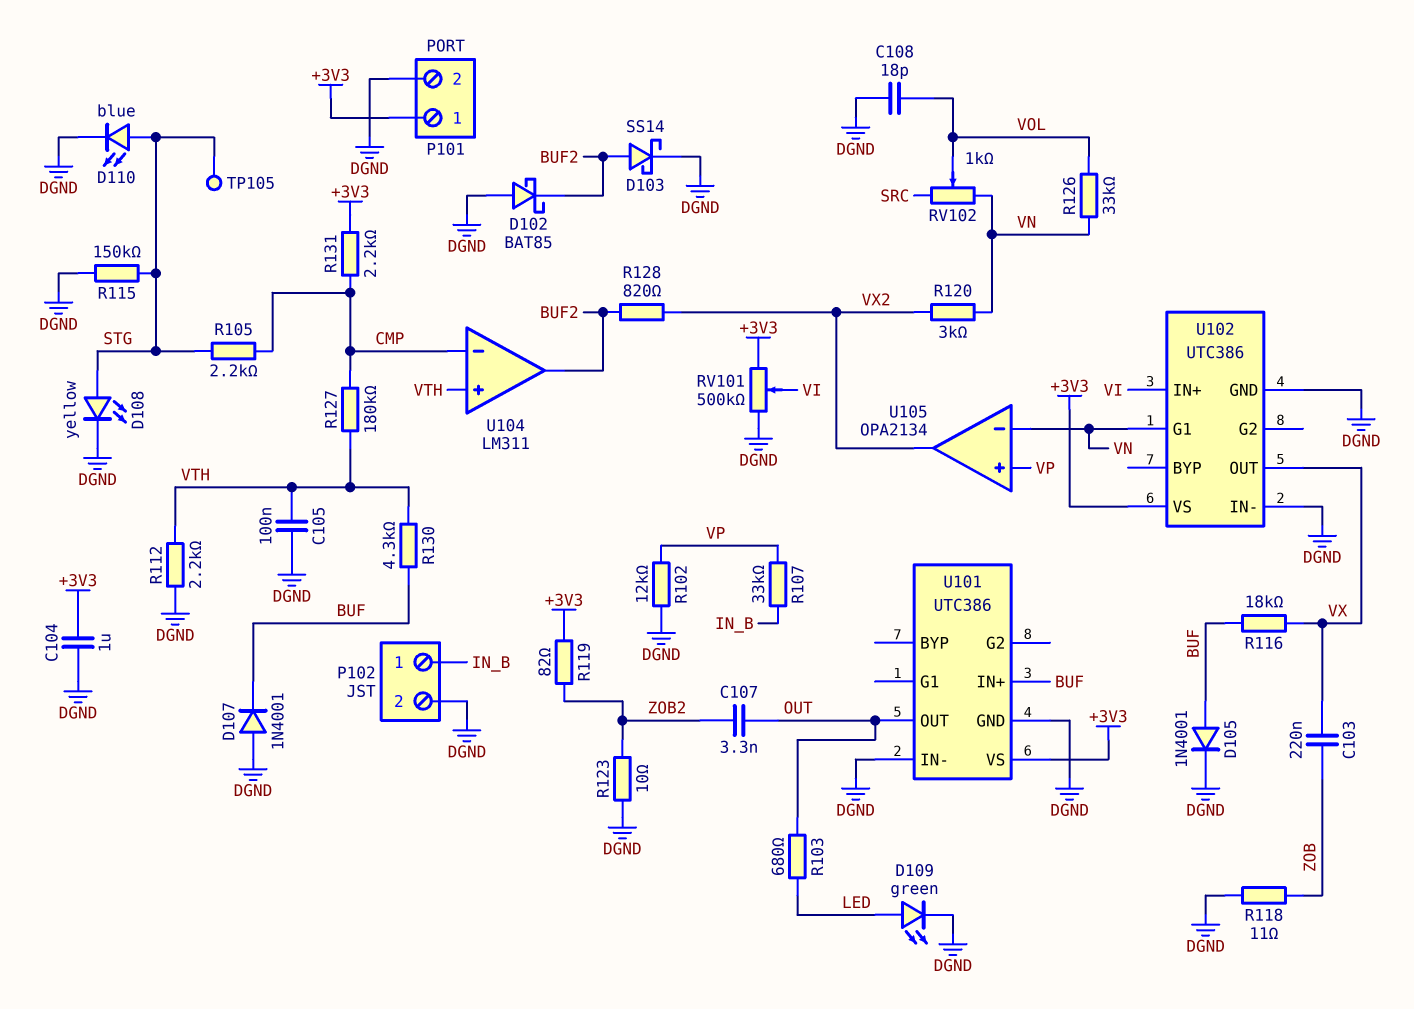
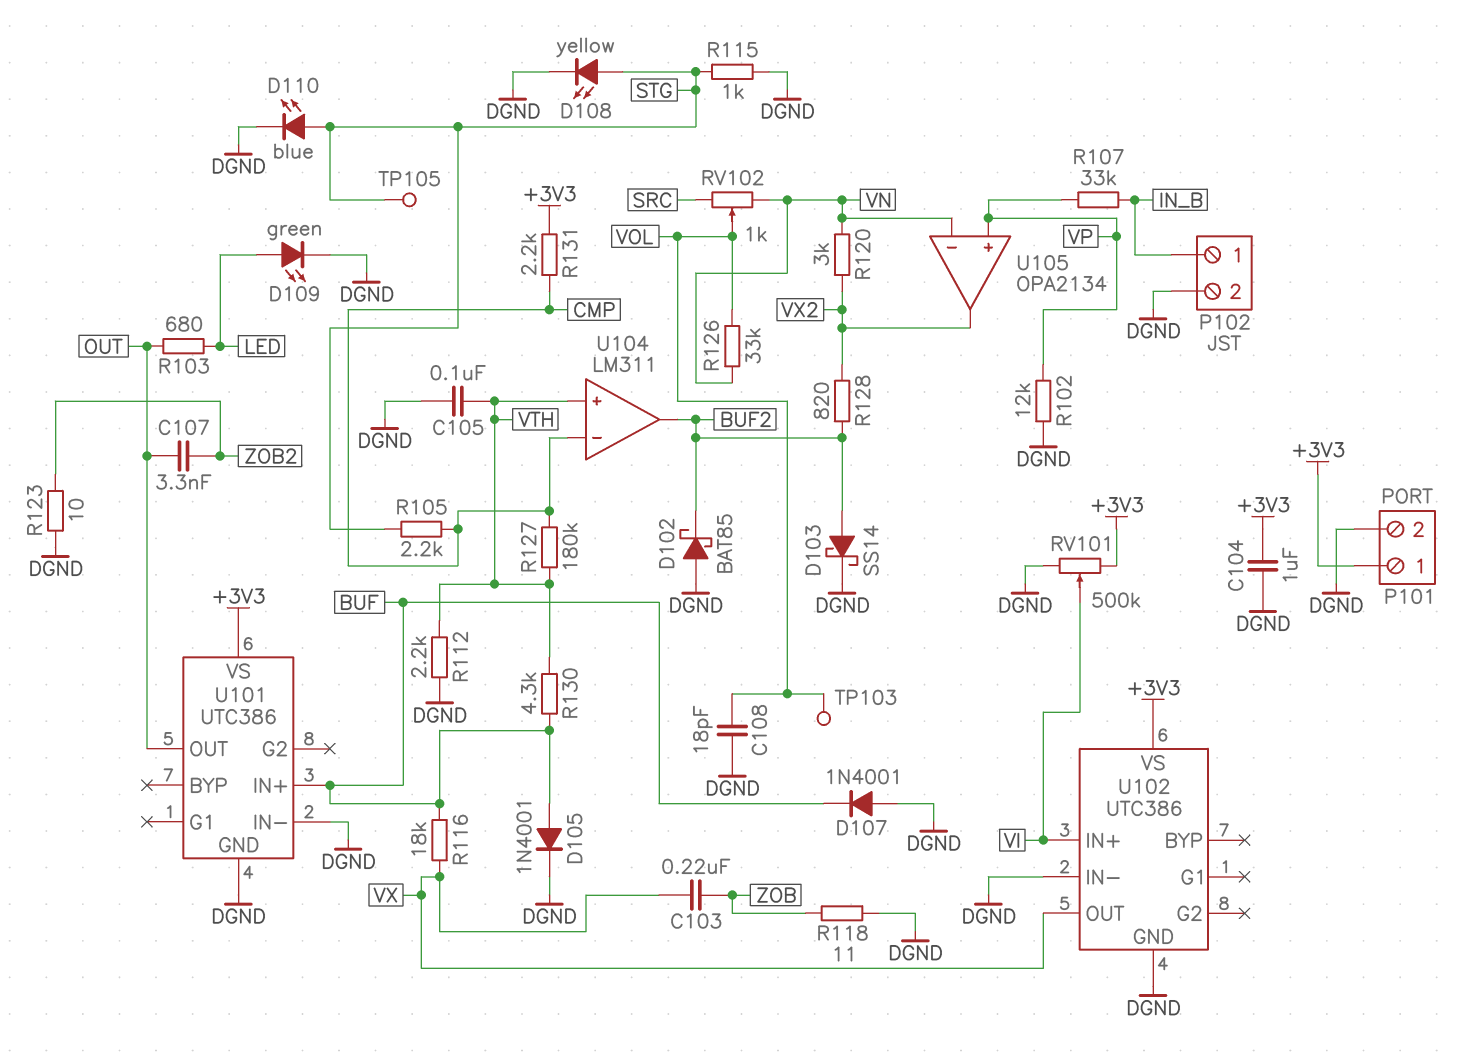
R115: 150k (DGND, STG) -> 1k (DGND, STG)
R119: 82 (+3V3, ZOB2) -> none
TP103: none -> test point (VOL)
U102 pin G1: VN -> none

